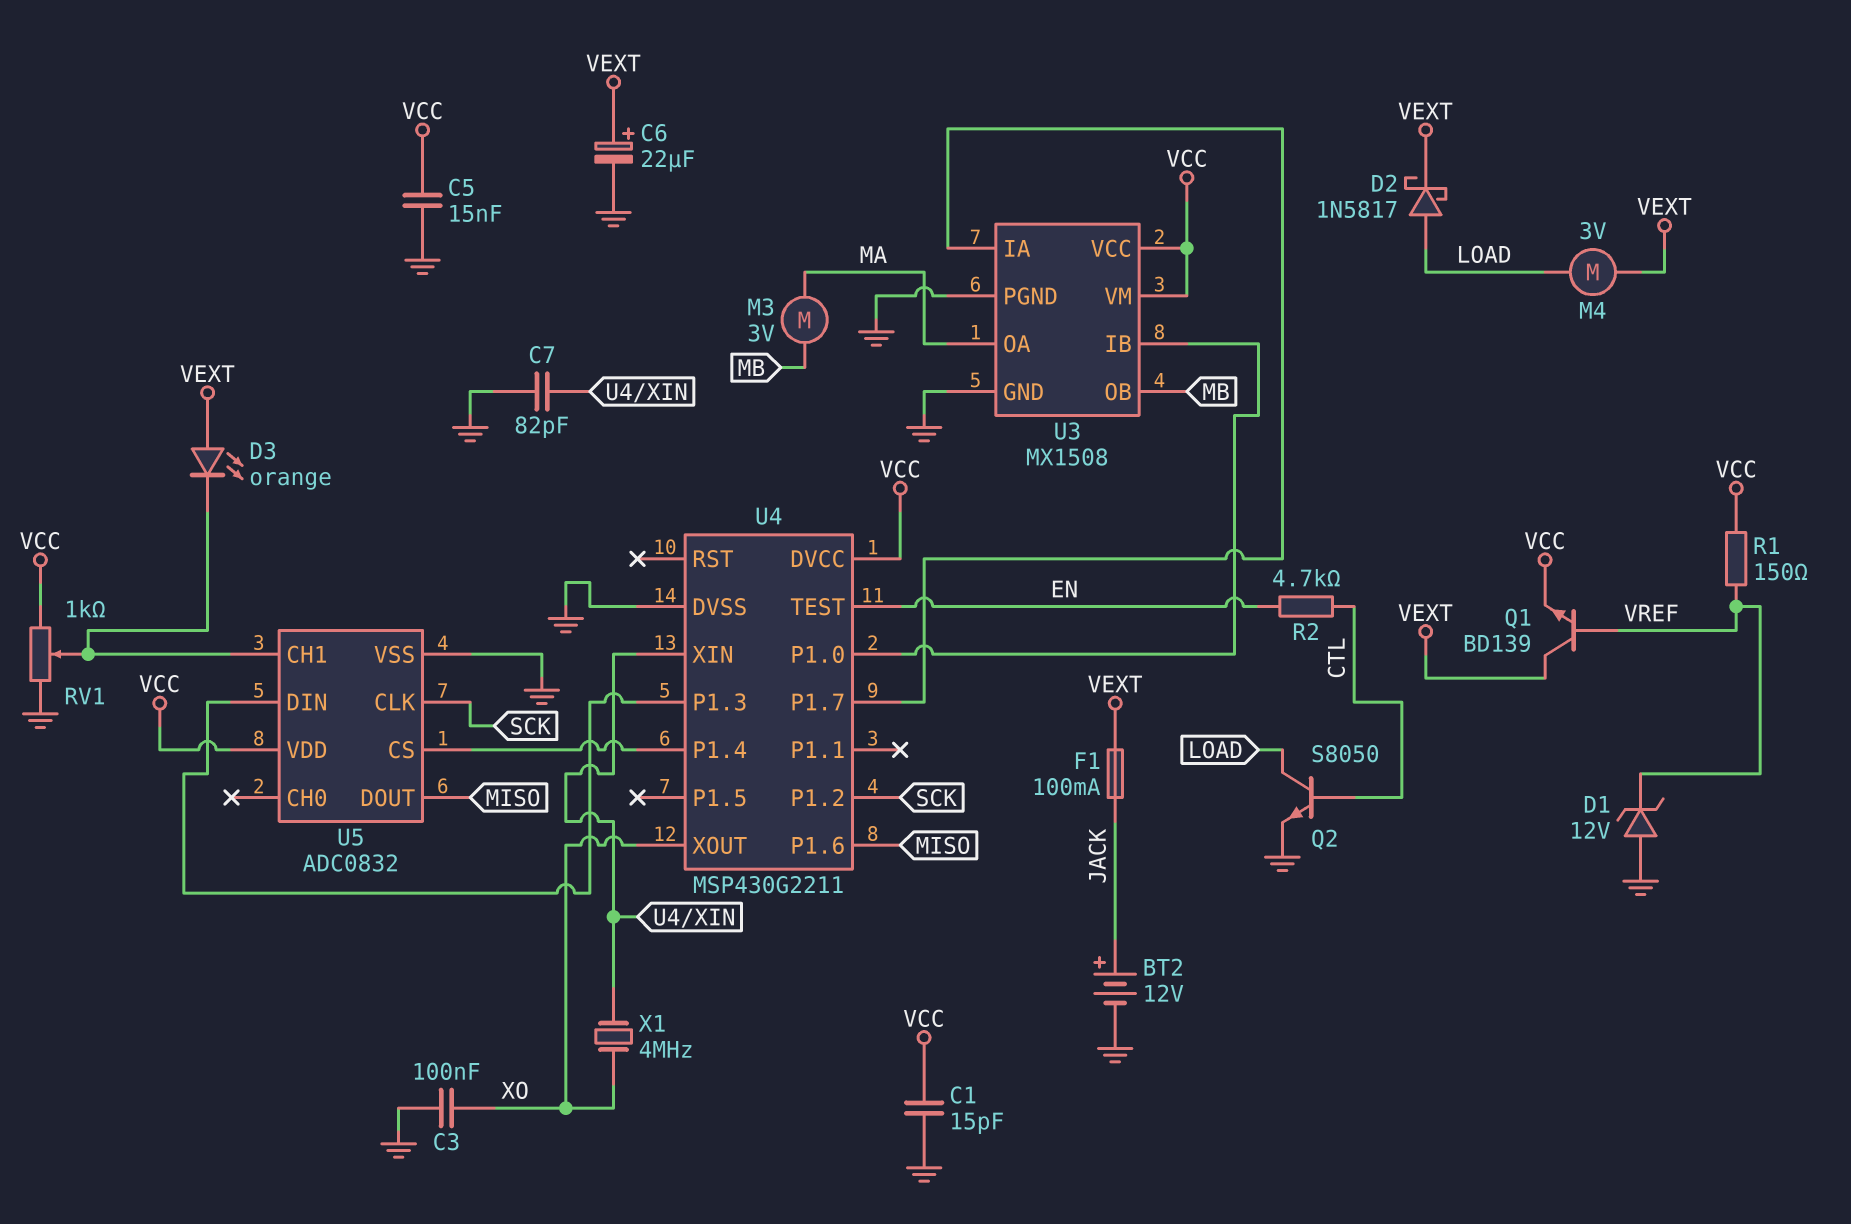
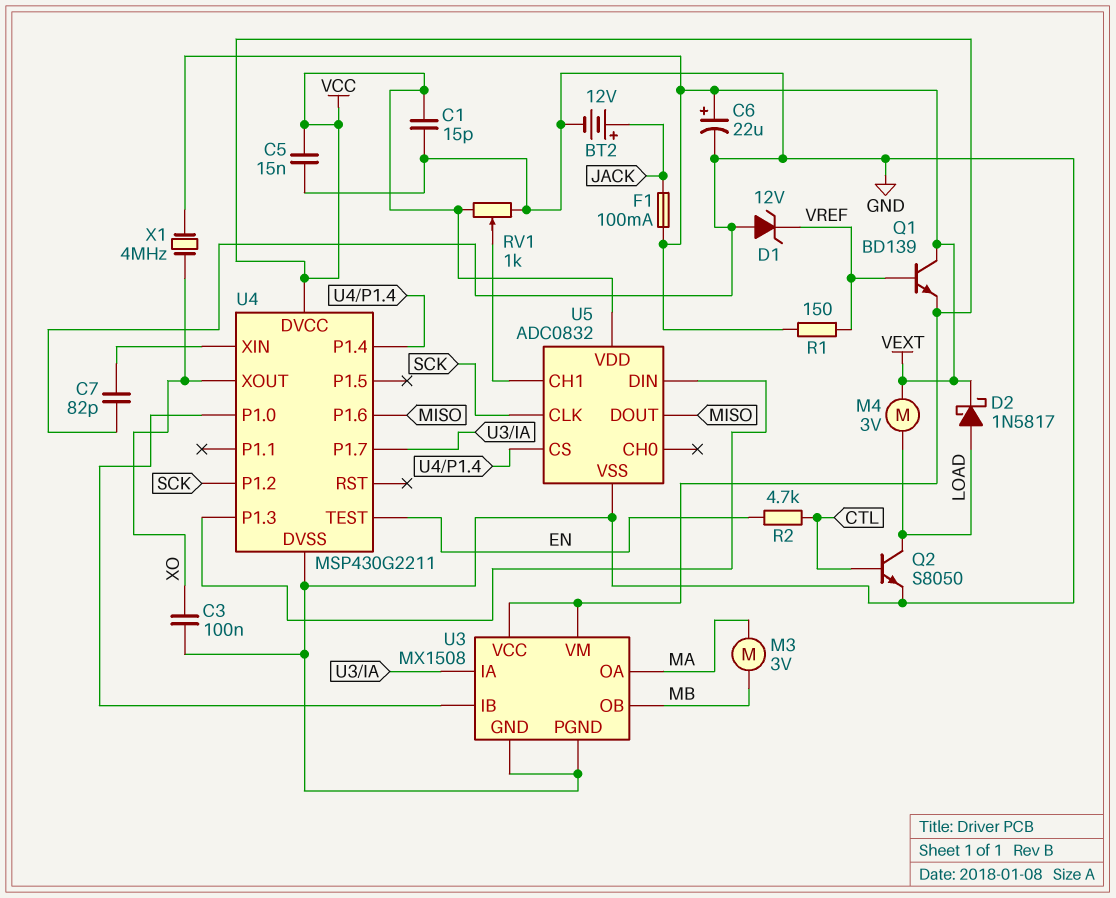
D3: LED orange (A VEXT, K U5/CH1) -> none
R1: 150 (VCC, VREF) -> 150 (VEXT, VREF)
X1: 4MHz (U4/XIN, XO) -> 4MHz (VEXT, XO)

